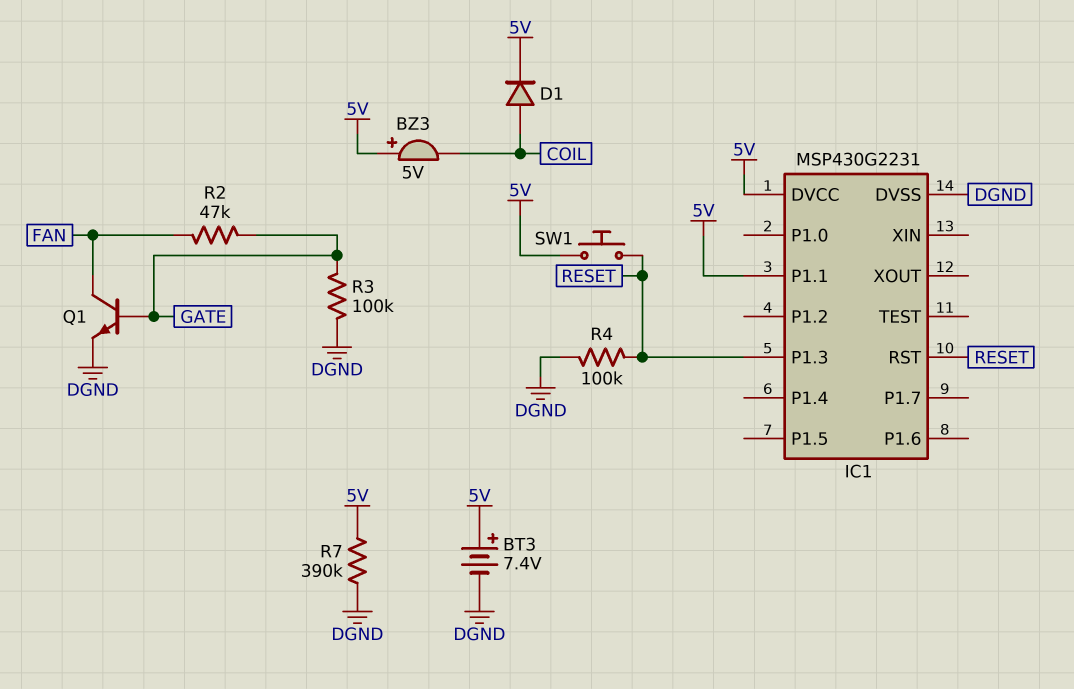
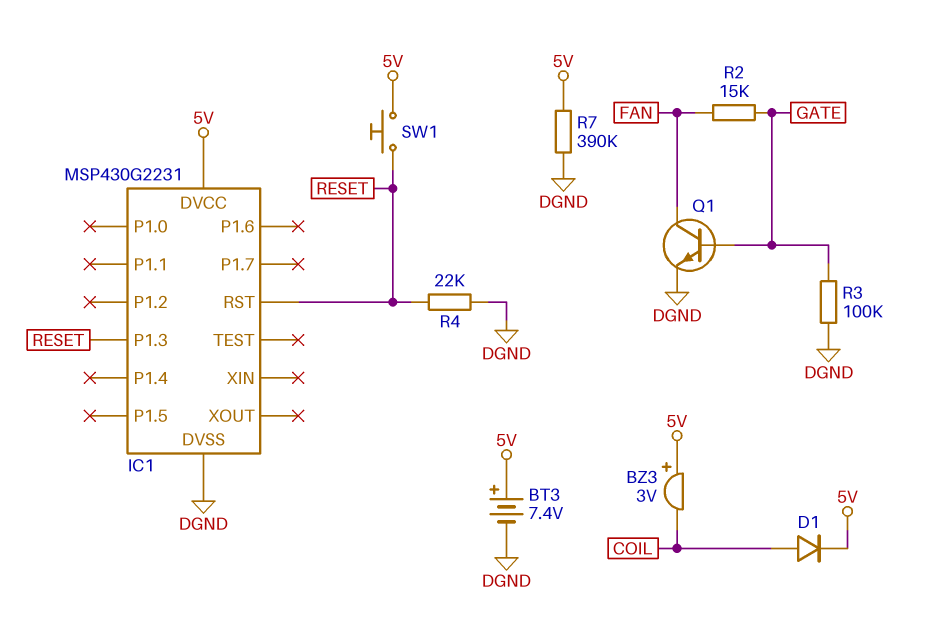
BZ3: buzzer 5V (plus 5V, minus COIL) -> buzzer 3V (plus 5V, minus COIL)
IC1 pin P1.1: 5V -> none
R2: 47k (FAN, GATE) -> 15k (FAN, GATE)
R4: 100k (DGND, RESET) -> 22k (DGND, RESET)

